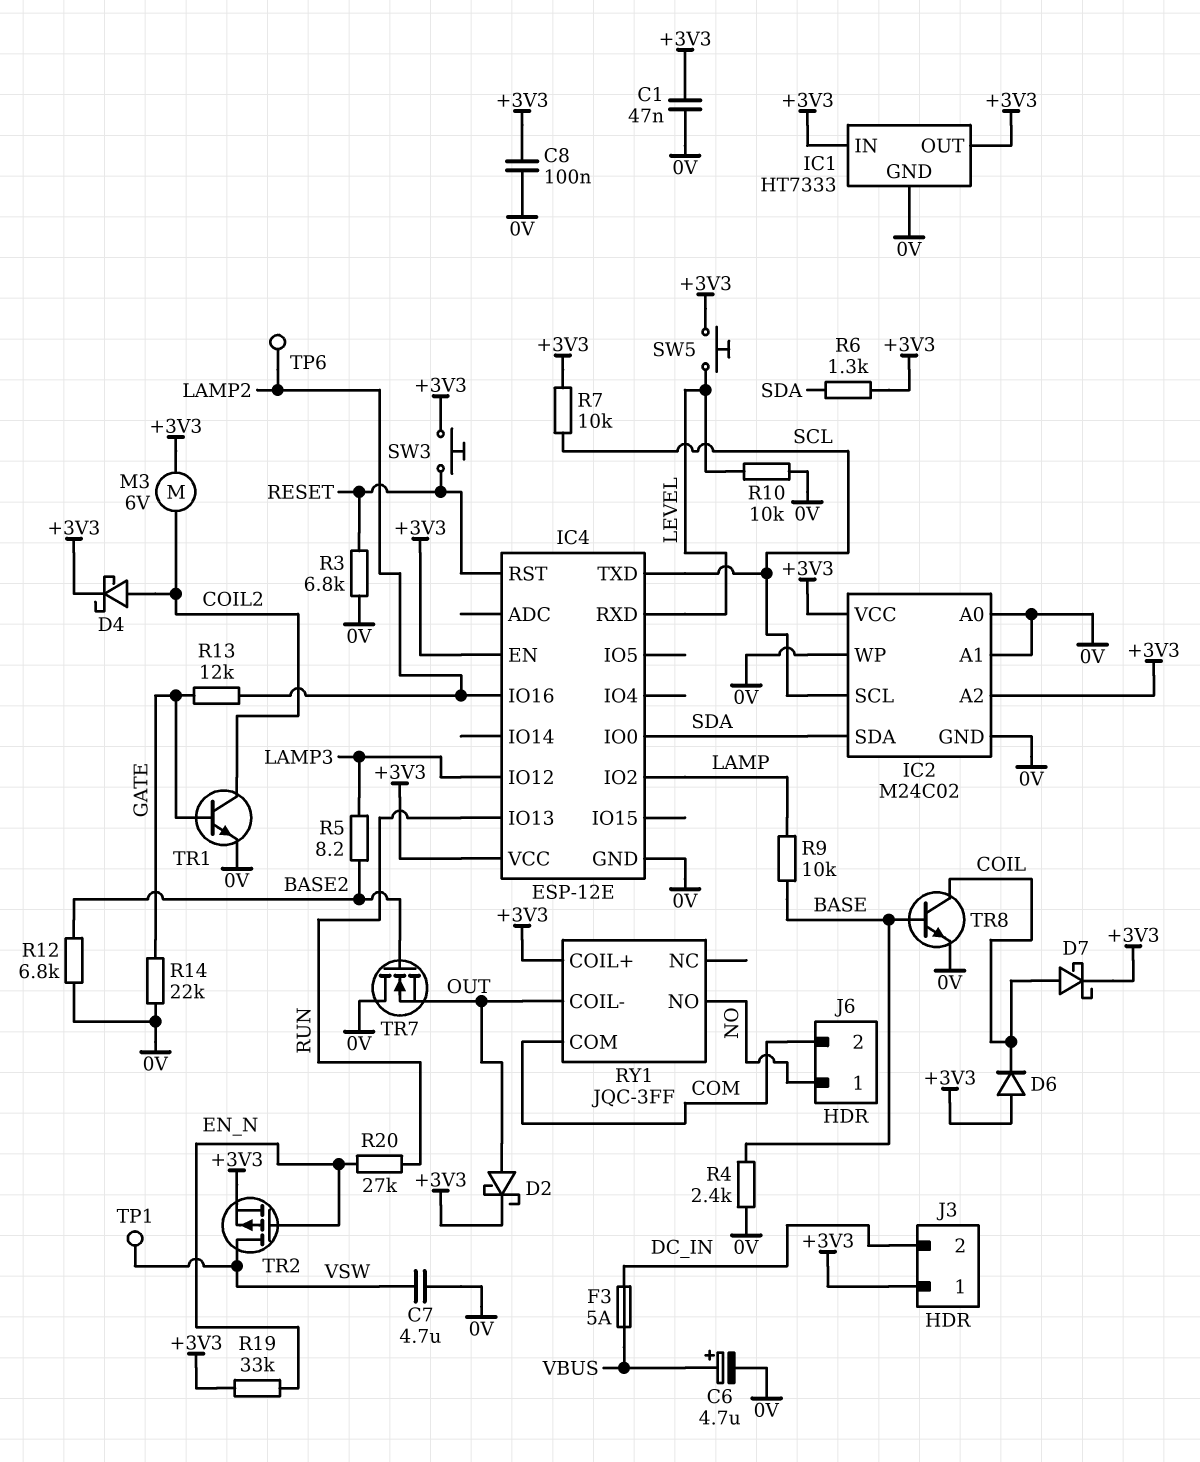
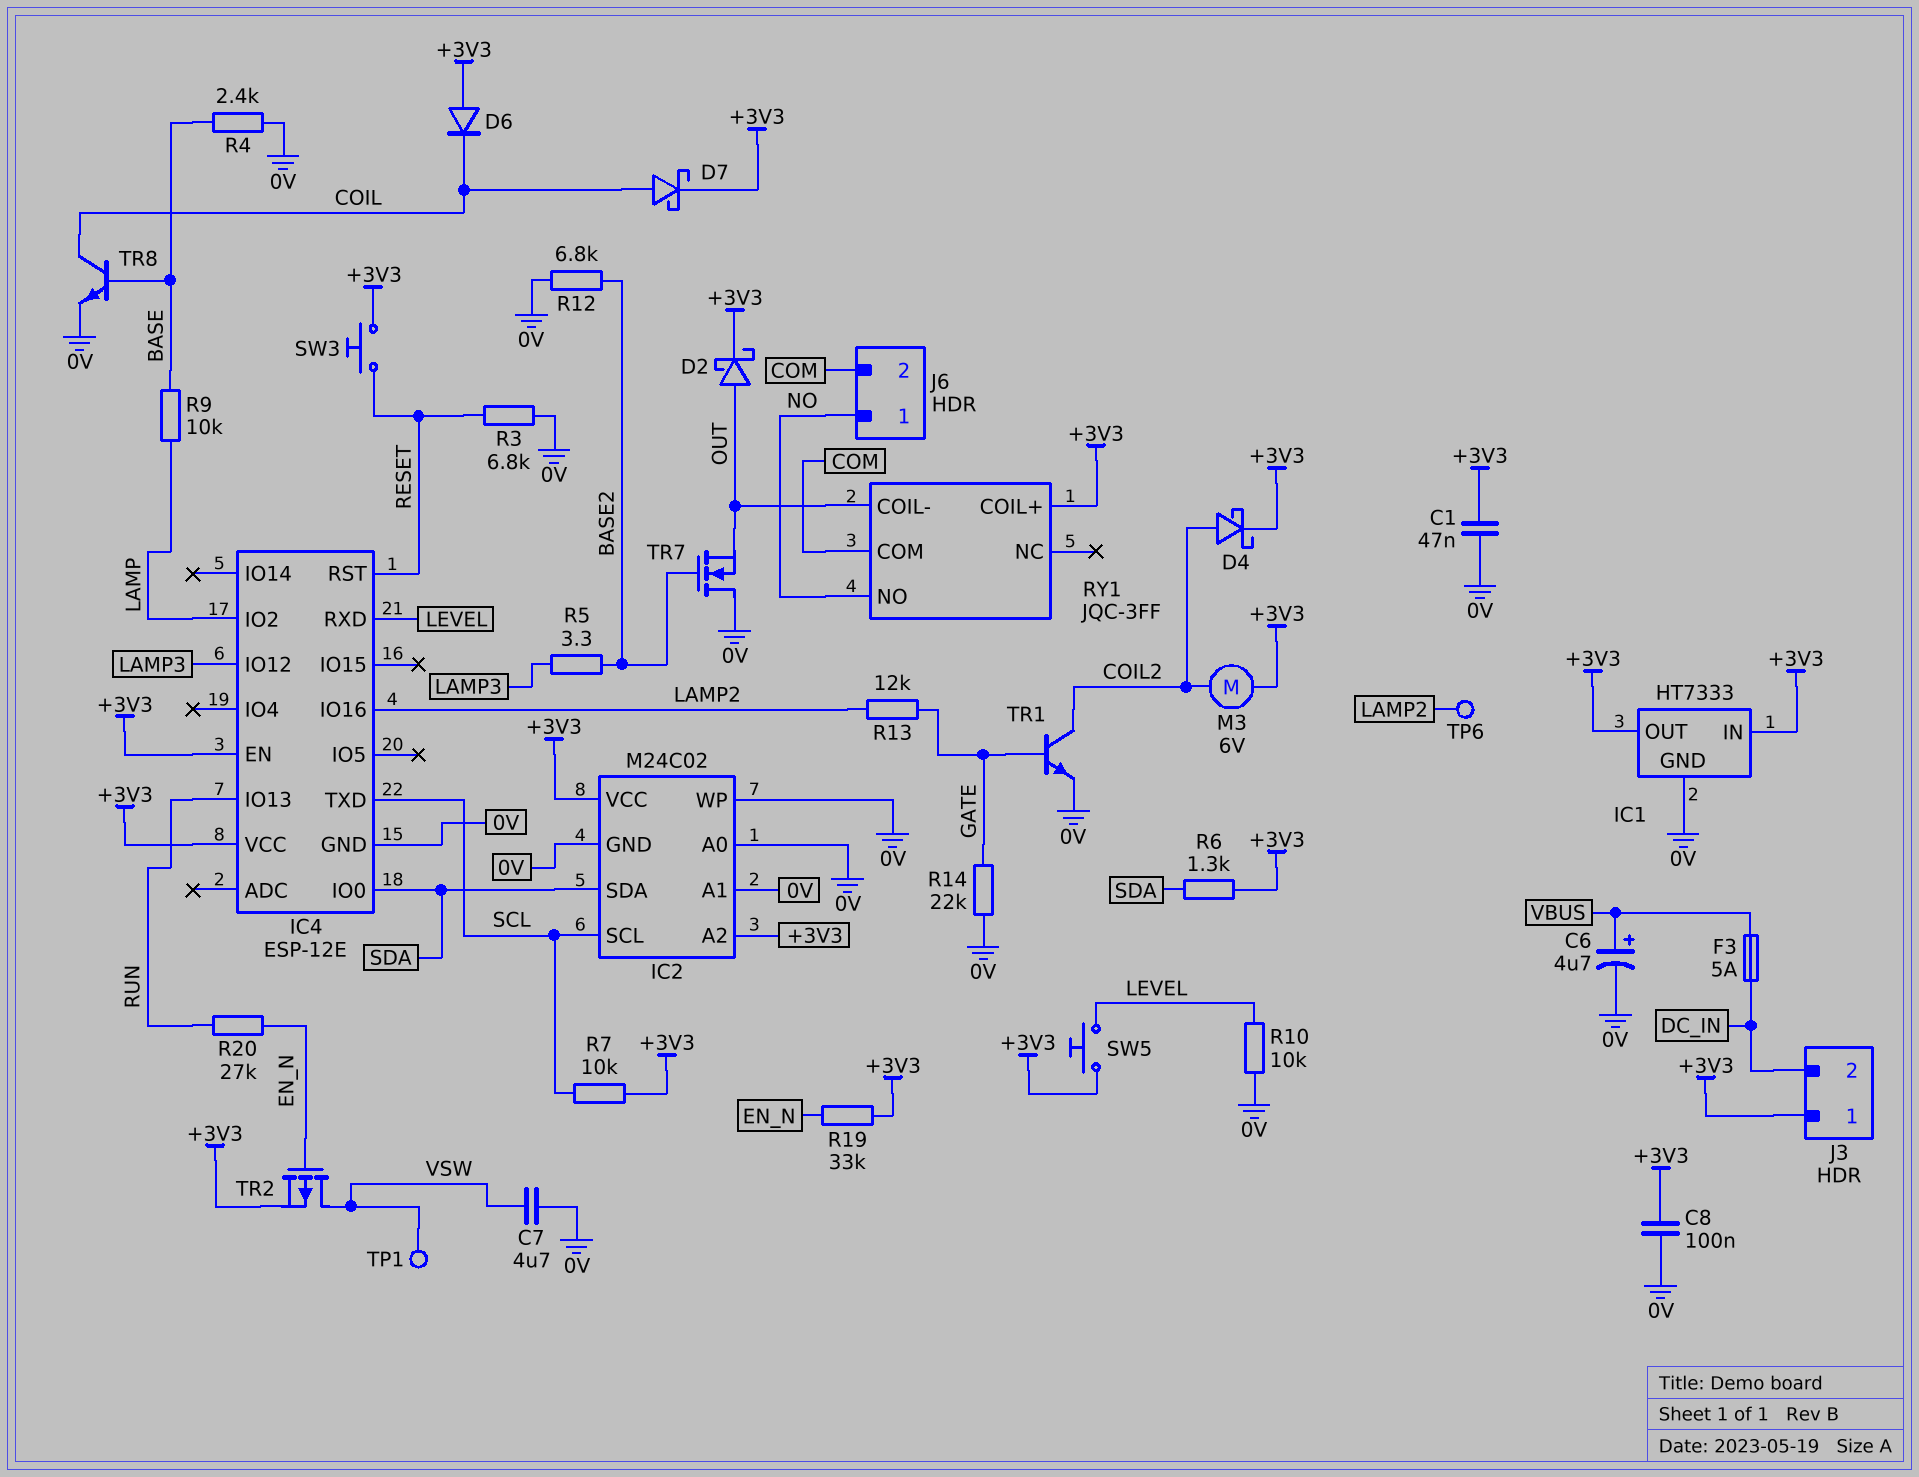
R5: 8.2 (BASE2, LAMP3) -> 3.3 (BASE2, LAMP3)

